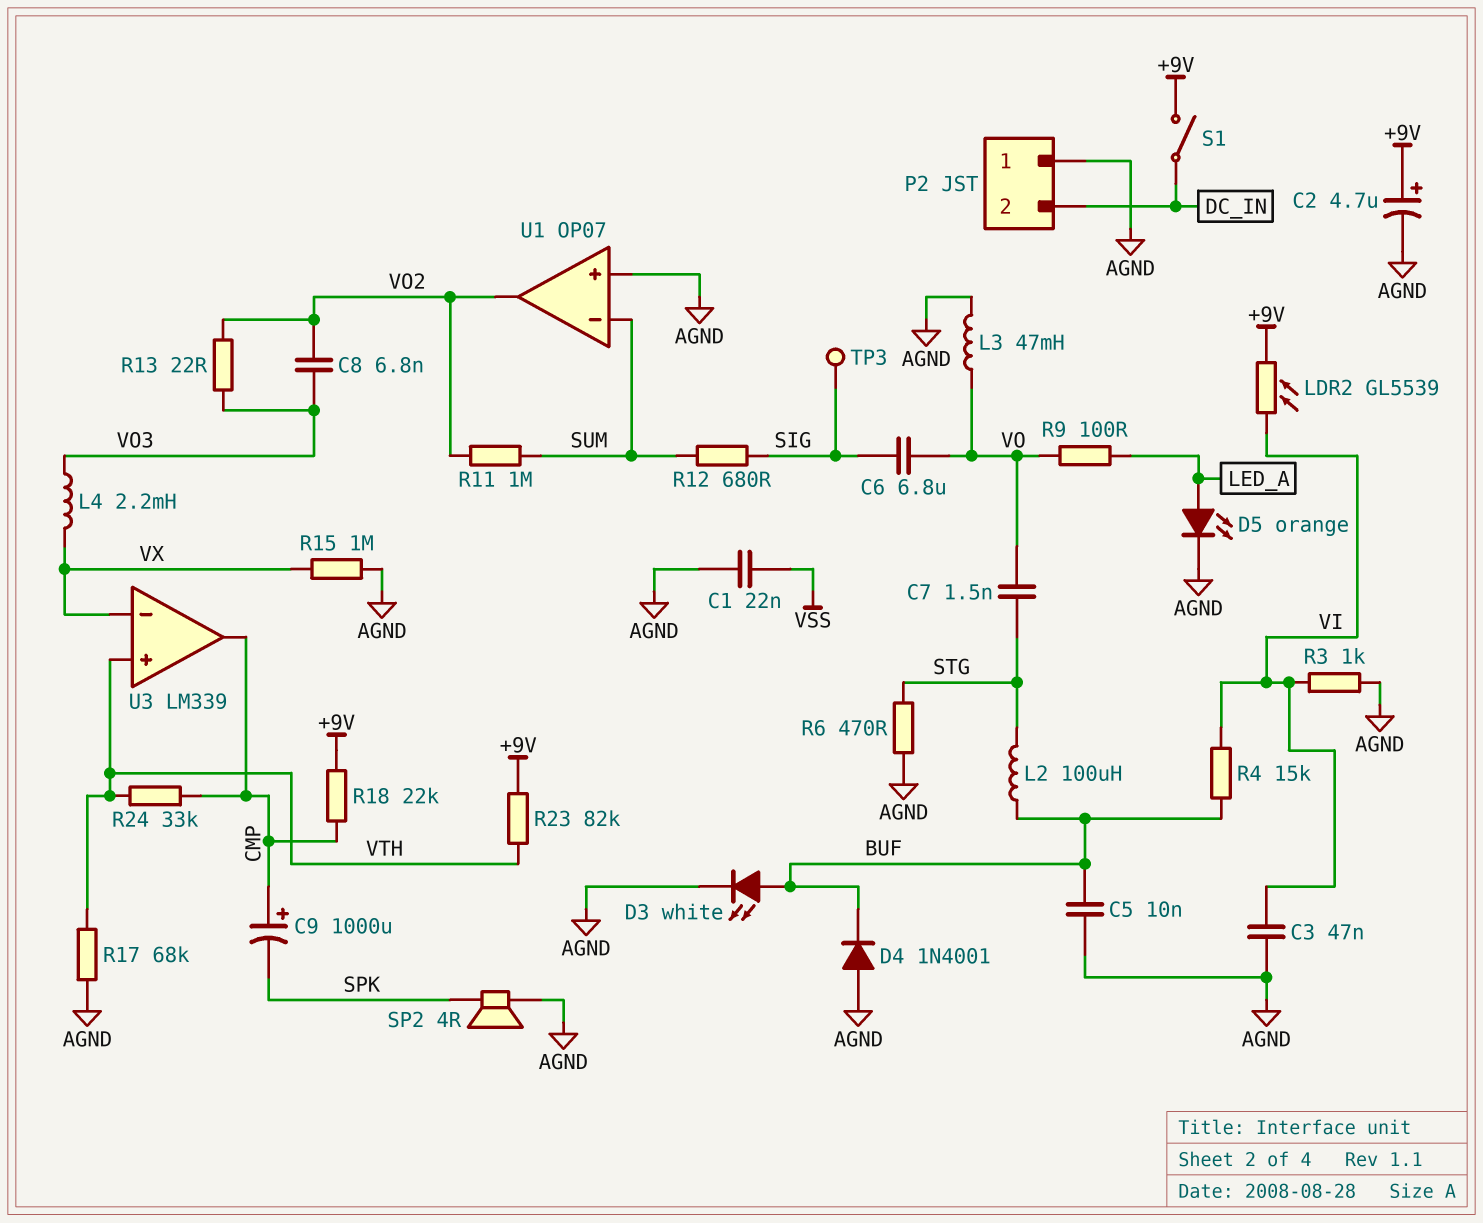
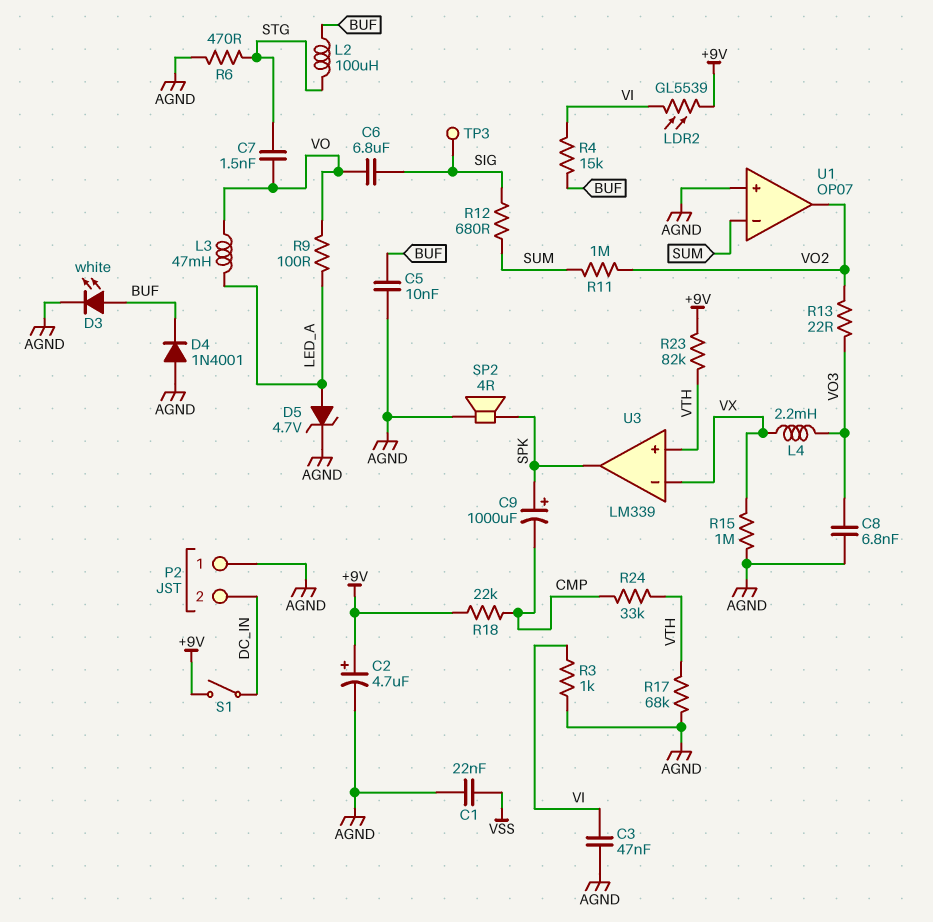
C8: 6.8nF (VO2, VO3) -> 6.8nF (AGND, VO3)
C9: 1000uF (plus CMP, minus SPK) -> 1000uF (plus SPK, minus CMP)
D5: LED orange (A LED_A, K AGND) -> zener 4.7V (A LED_A, K AGND)
L3: 47mH (AGND, VO) -> 47mH (LED_A, VO)
U3 pin out: CMP -> SPK

